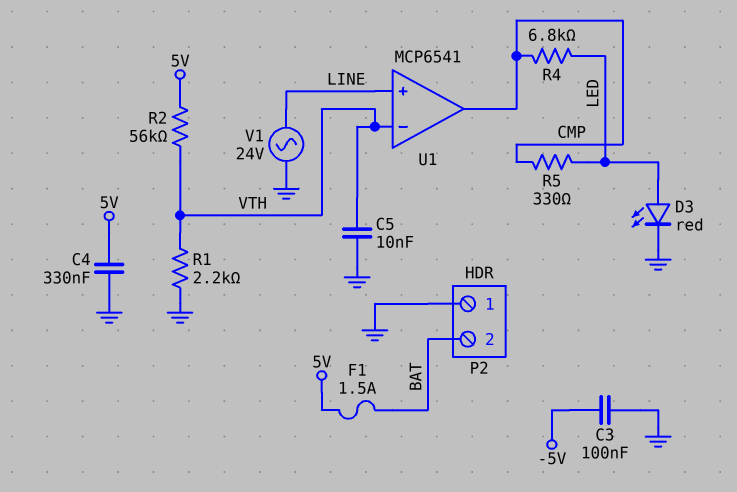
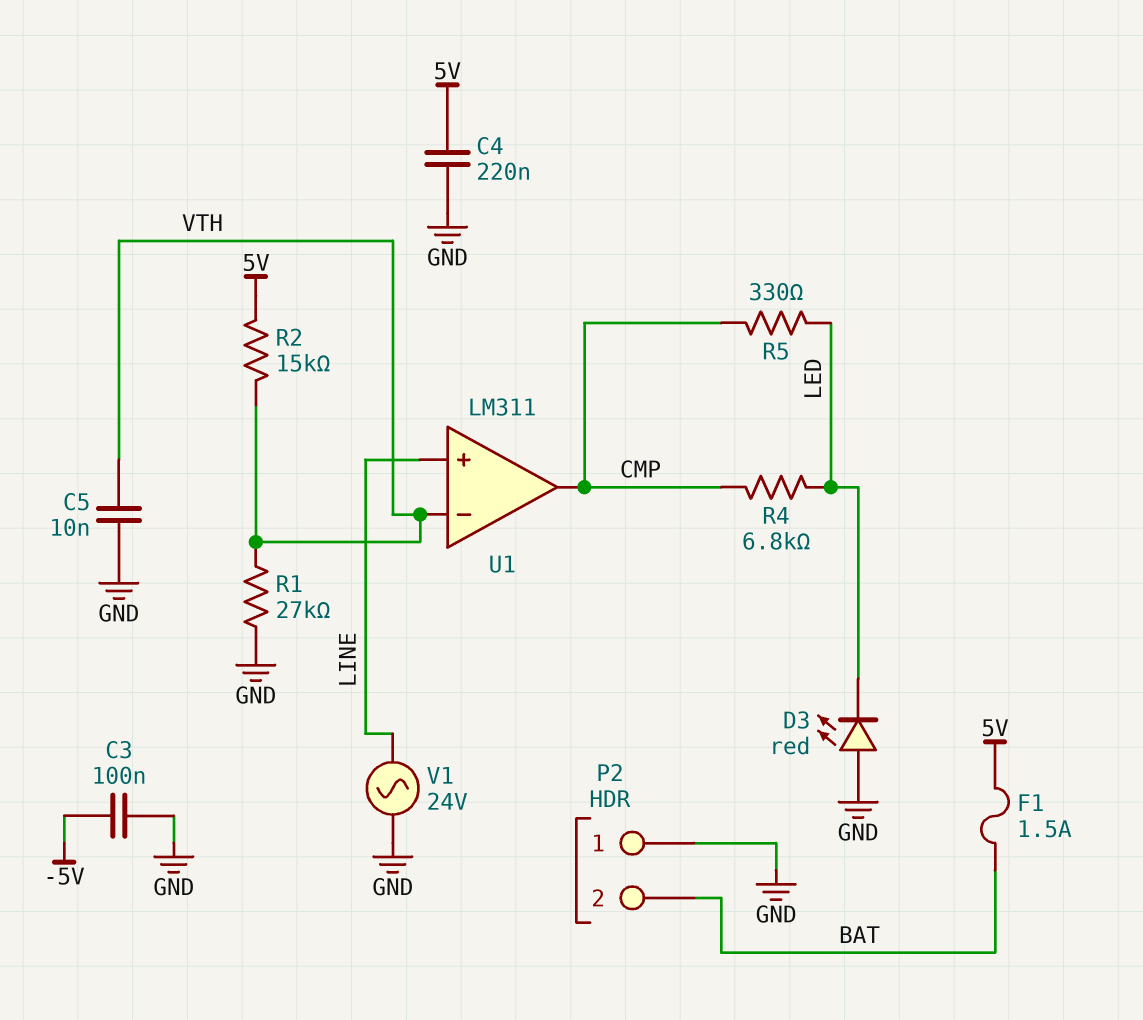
C4: 330nF (5V, GND) -> 220nF (5V, GND)
D3: LED red (A LED, K GND) -> LED red (A GND, K LED)
R1: 2.2k (GND, VTH) -> 27k (GND, VTH)
R2: 56k (5V, VTH) -> 15k (5V, VTH)
U1: MCP6541 -> LM311

